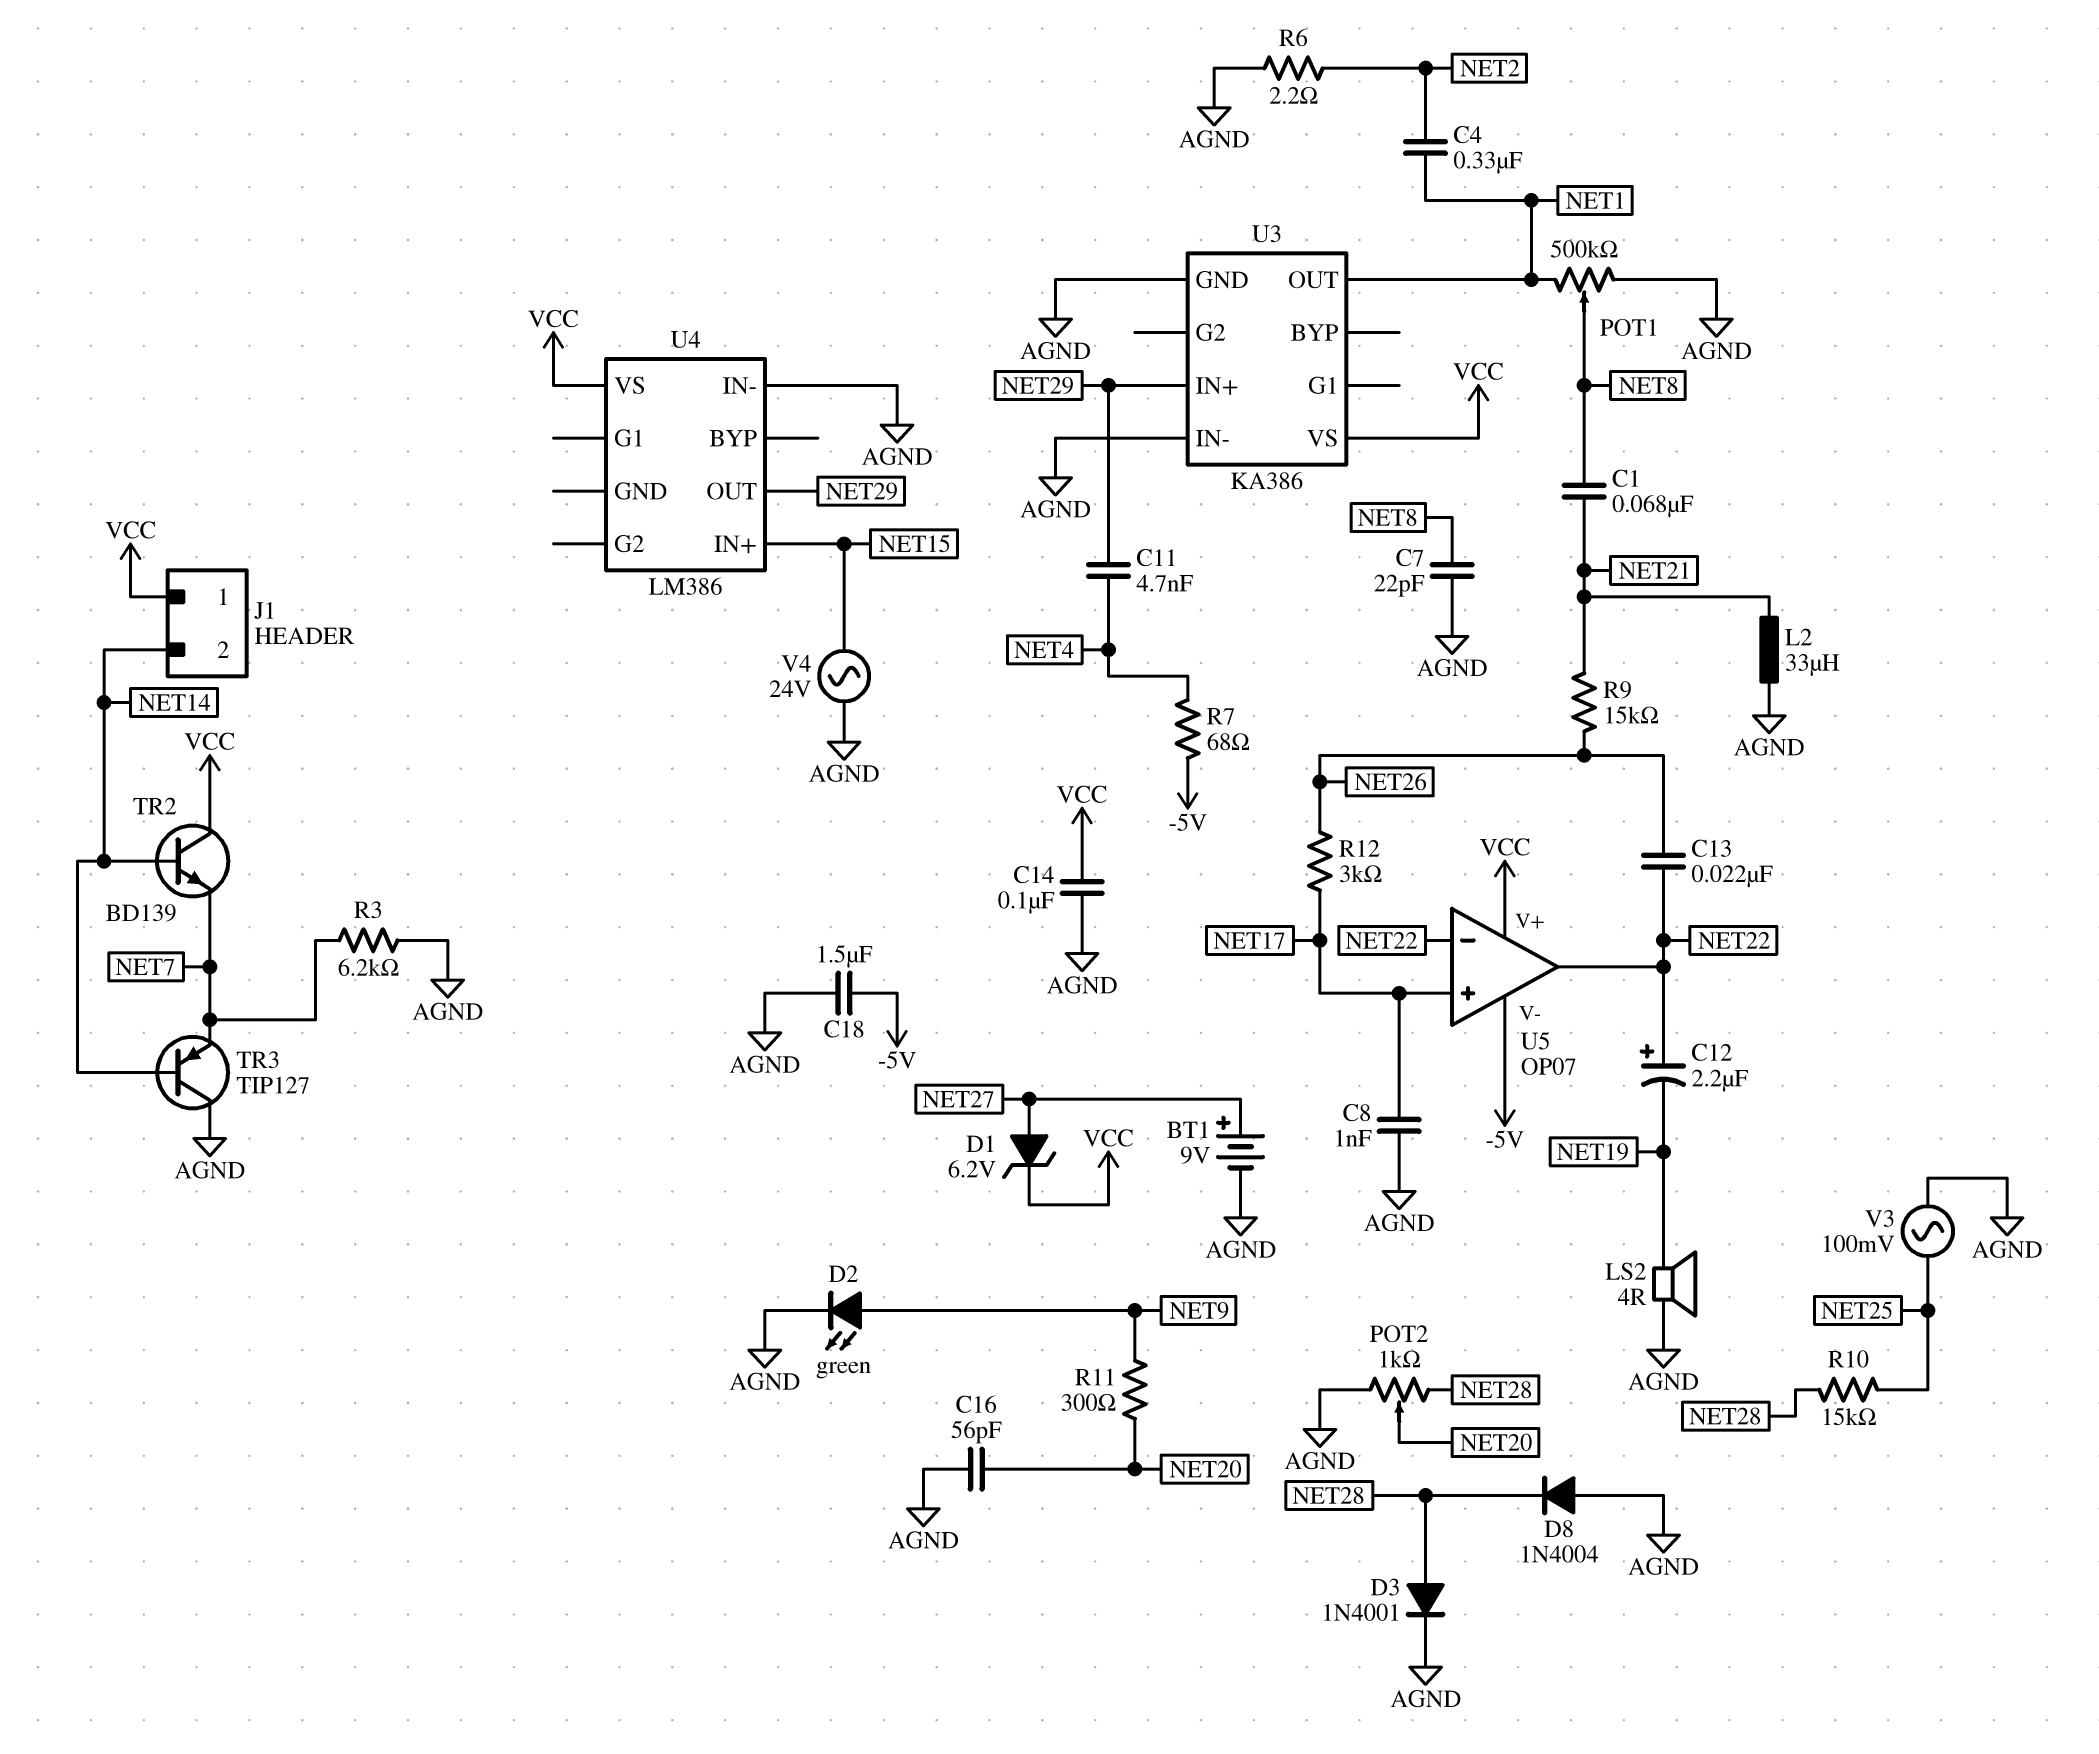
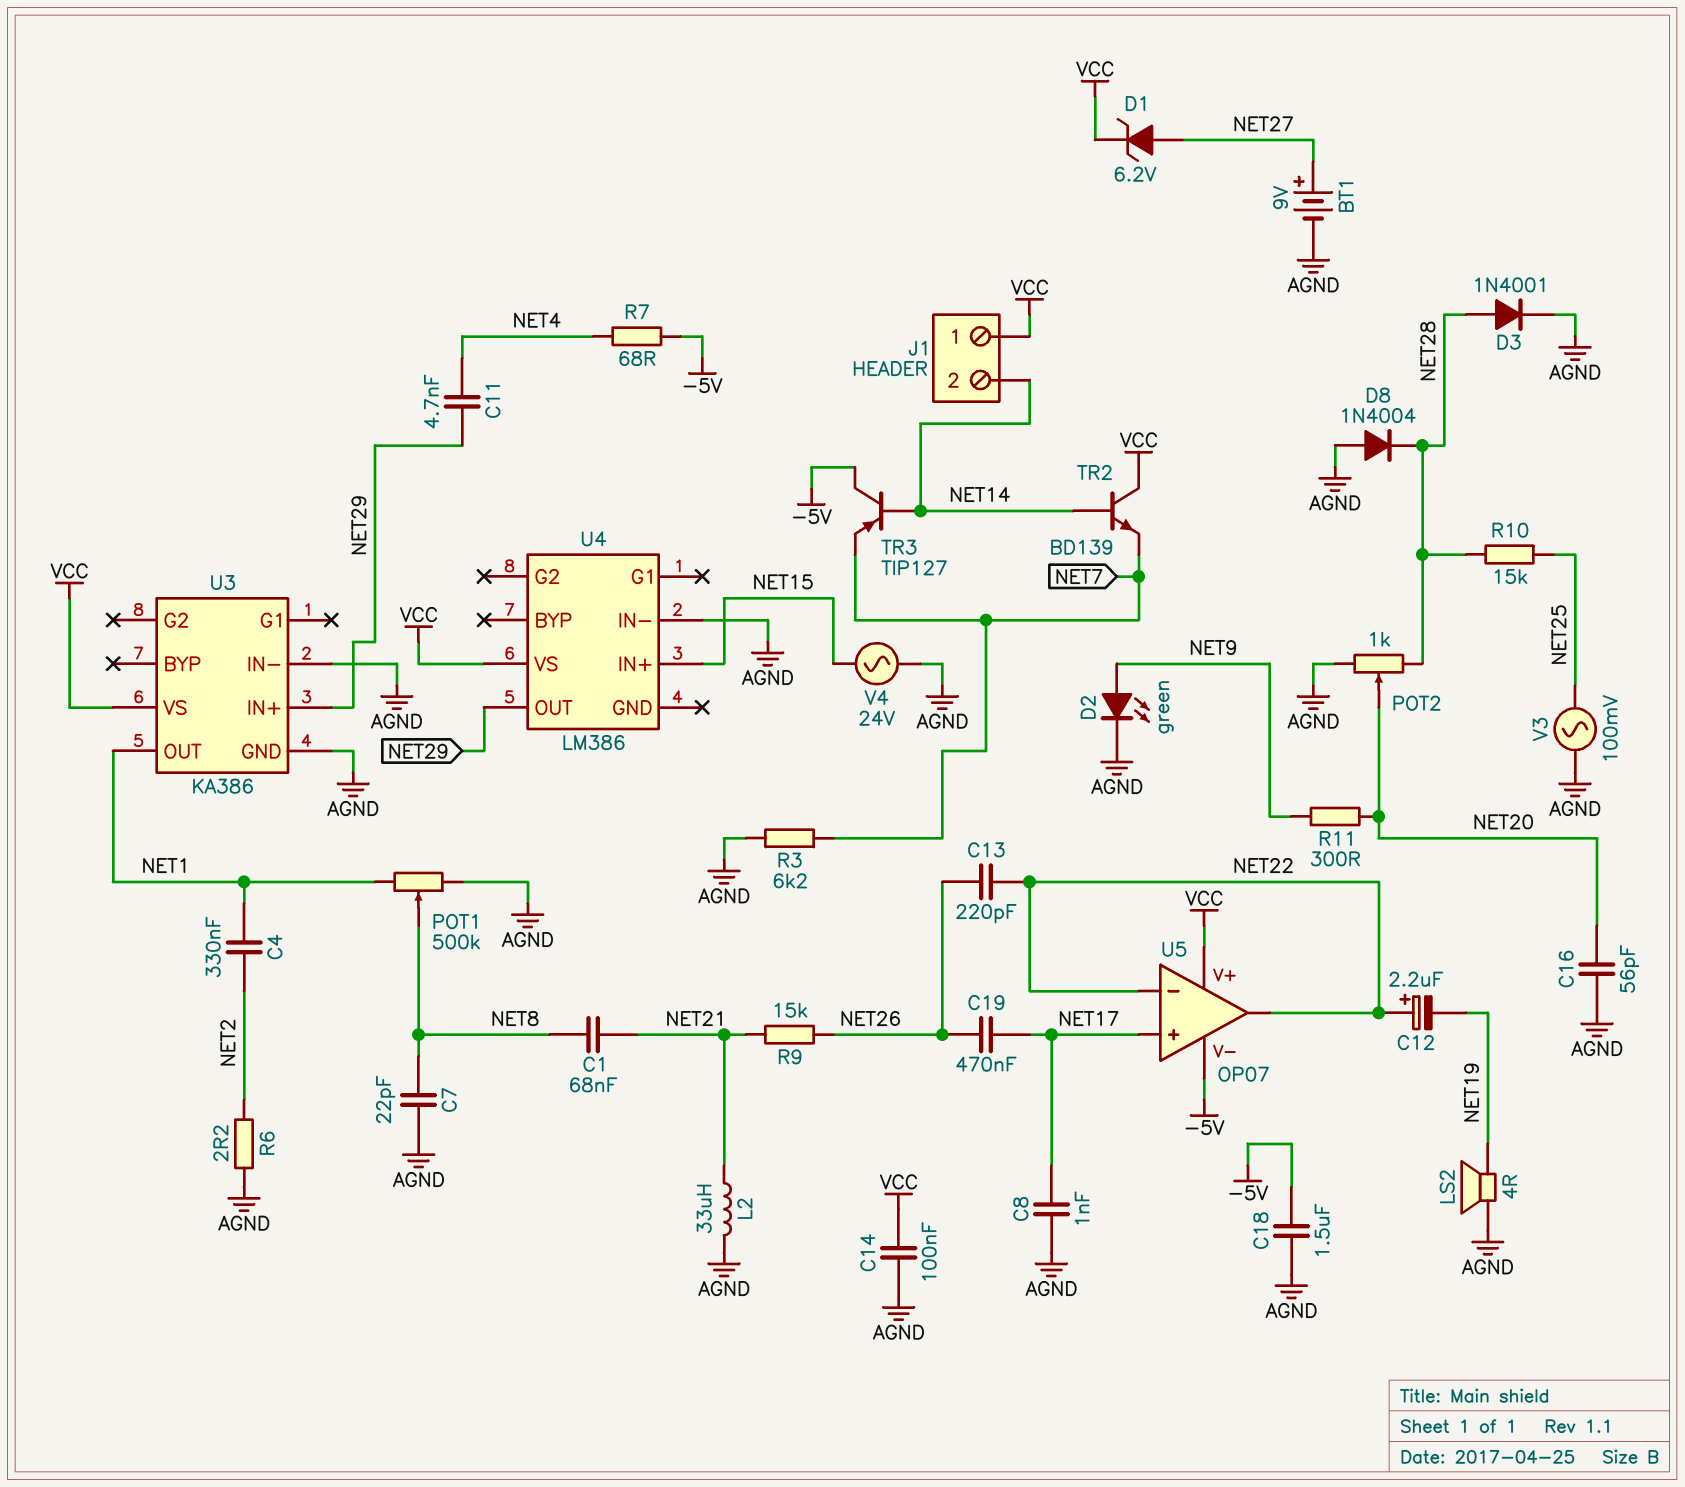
C13: 22nF (NET22, NET26) -> 220pF (NET22, NET26)
C19: none -> 470nF (NET17, NET26)
R12: 3k (NET17, NET26) -> none
TR3: PNP TIP127 (B NET14, C AGND, E NET7) -> PNP TIP127 (B NET14, C -5V, E NET7)

